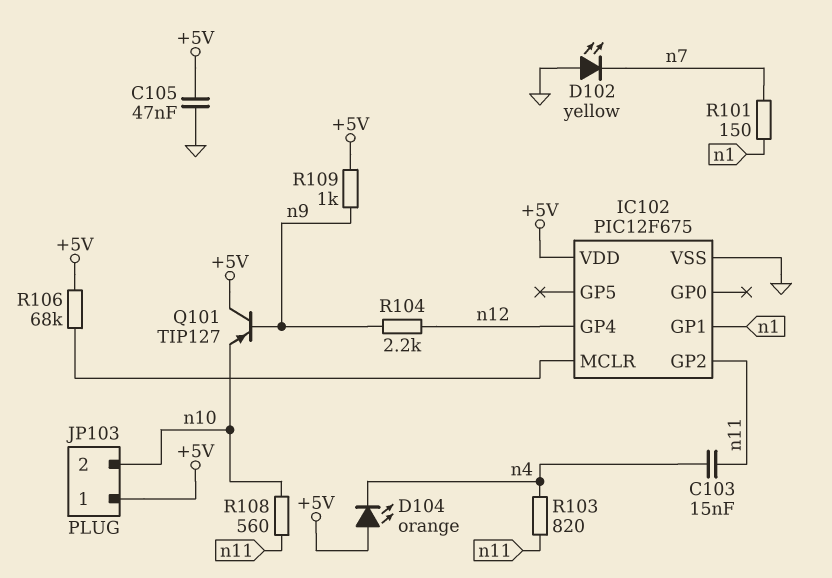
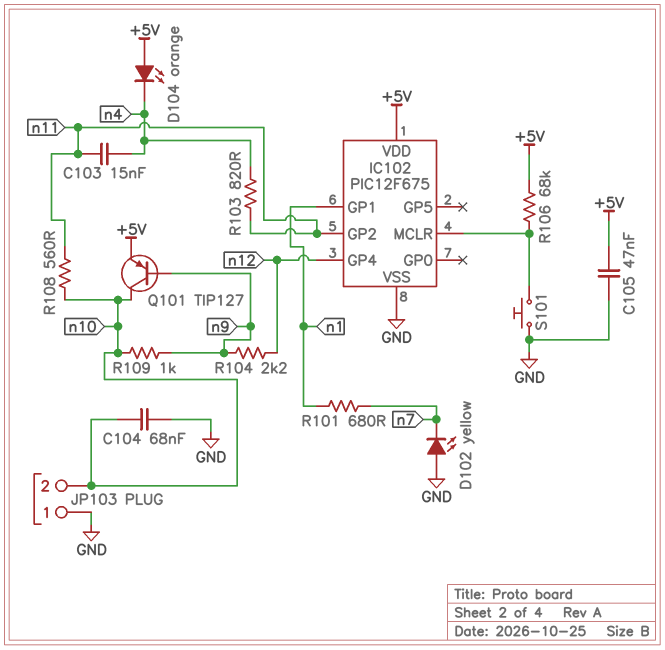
C104: none -> 68nF (GND, n10)
JP103 pin 1: +5V -> GND
Q101: PNP TIP127 (B n9, C +5V, E n10) -> PNP TIP127 (B n9, C n10, E +5V)
R101: 150 (n1, n7) -> 680 (n1, n7)
R109: 1k (+5V, n9) -> 1k (n9, n10)
S101: none -> button (GND, IC102/MCLR)

